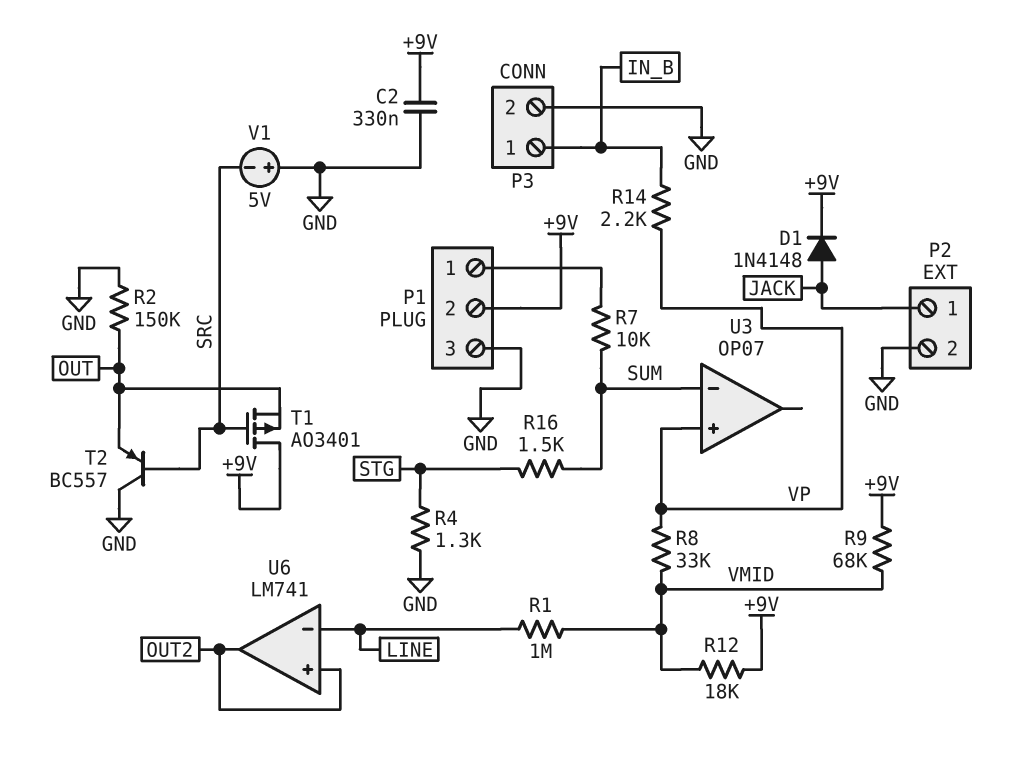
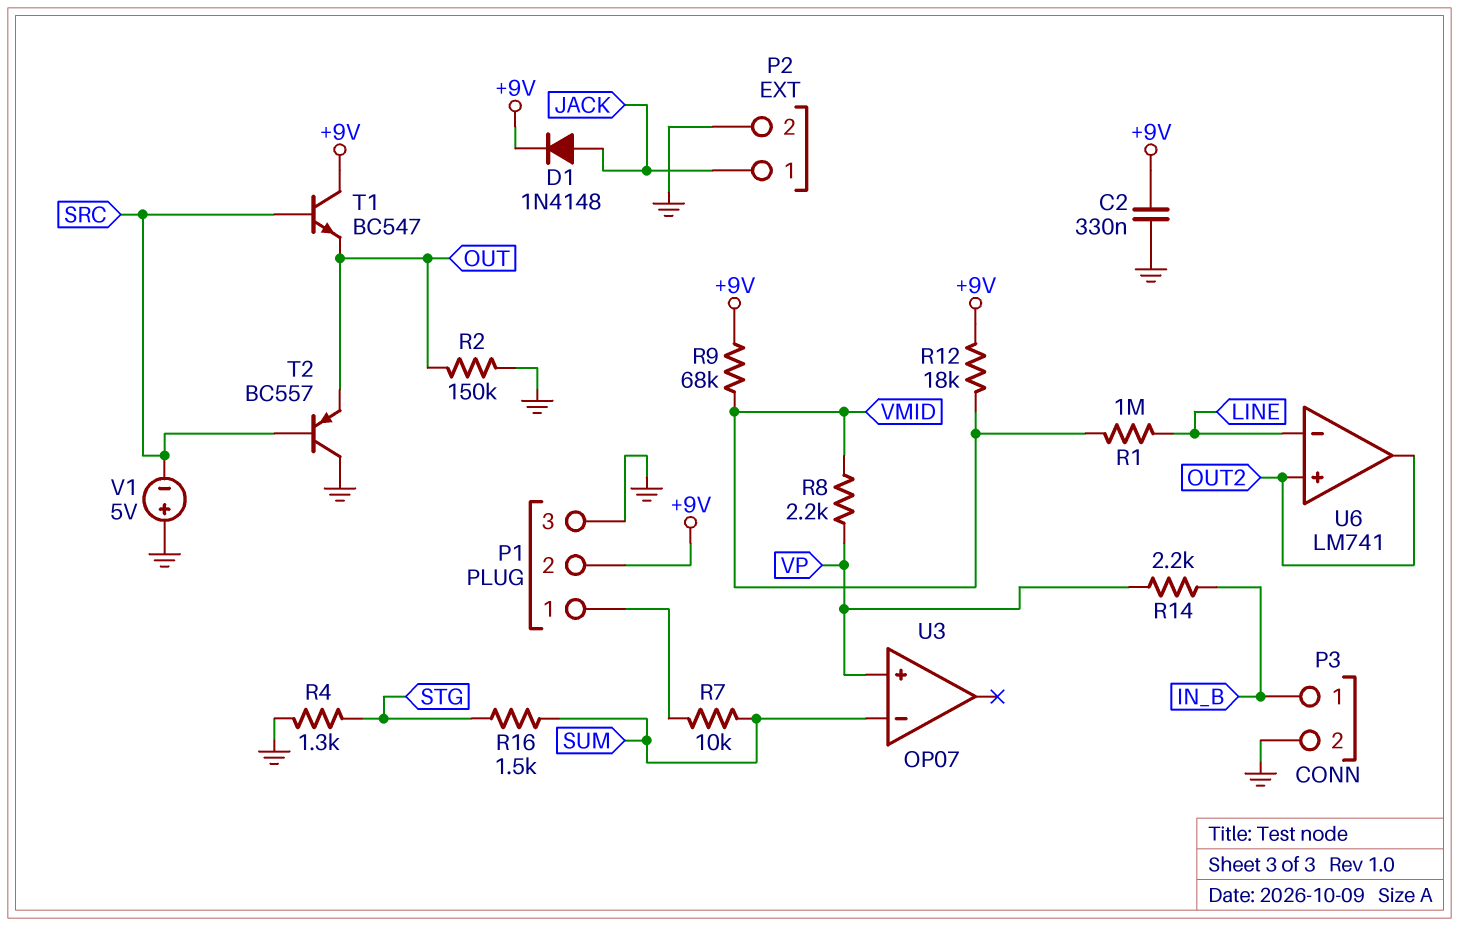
R8: 33k (VMID, VP) -> 2.2k (VMID, VP)
T1: PMOS AO3401 (G SRC, D +9V, S OUT) -> NPN BC547 (B SRC, C +9V, E OUT)

